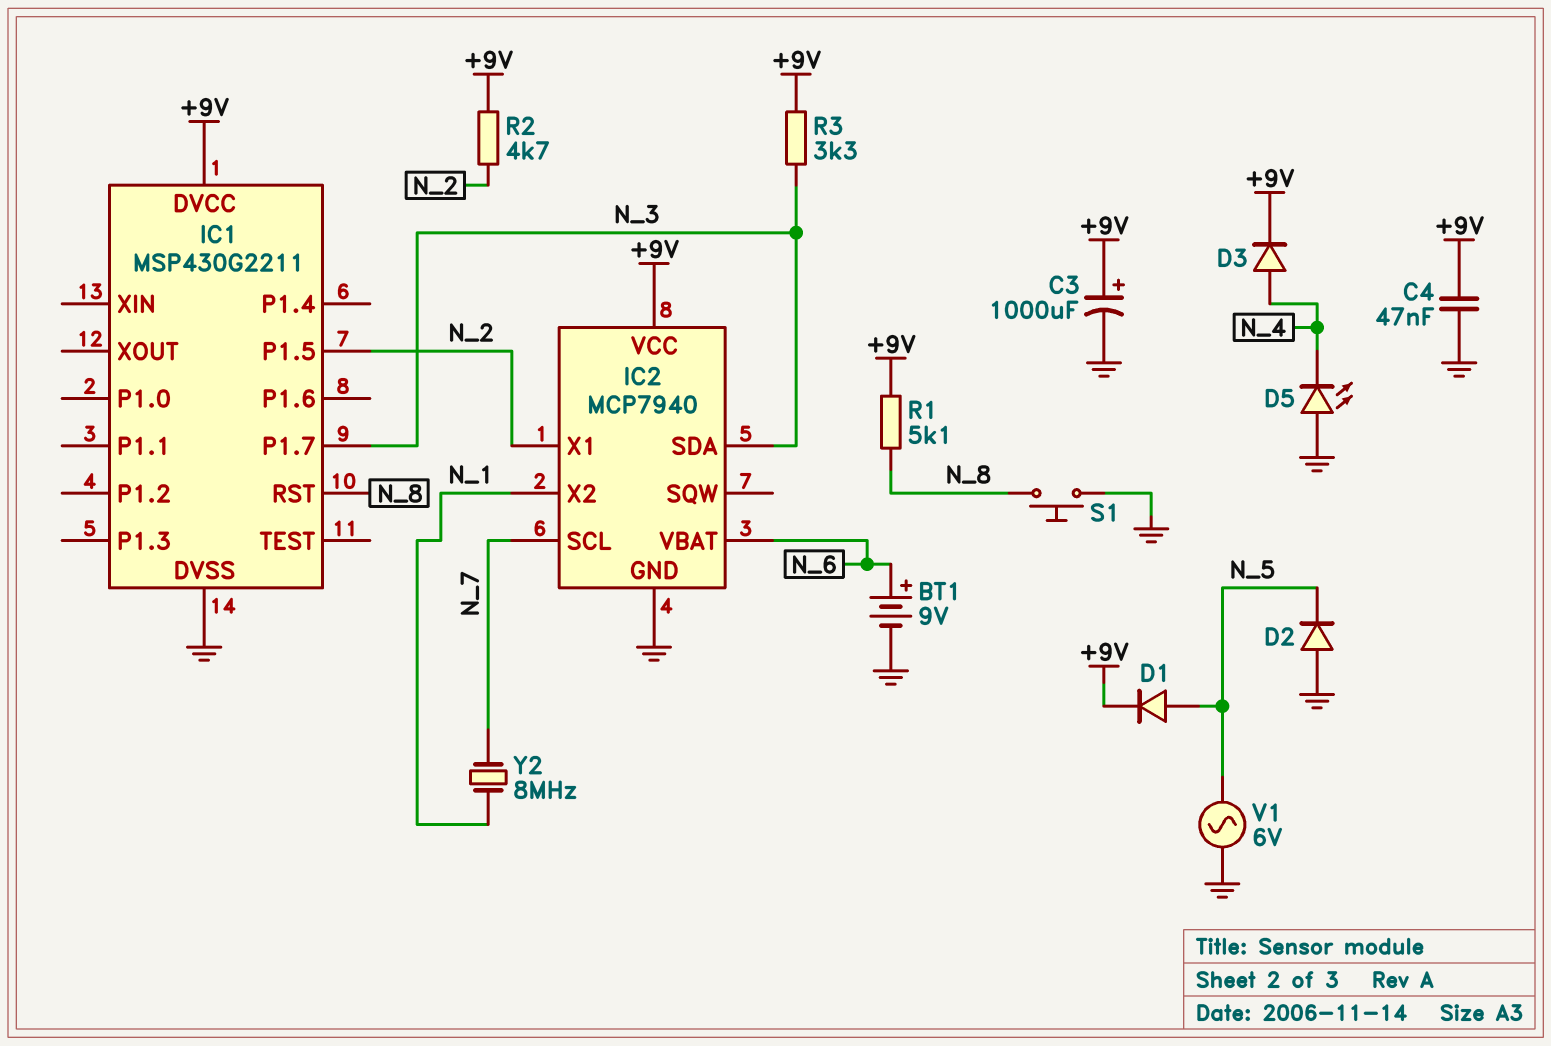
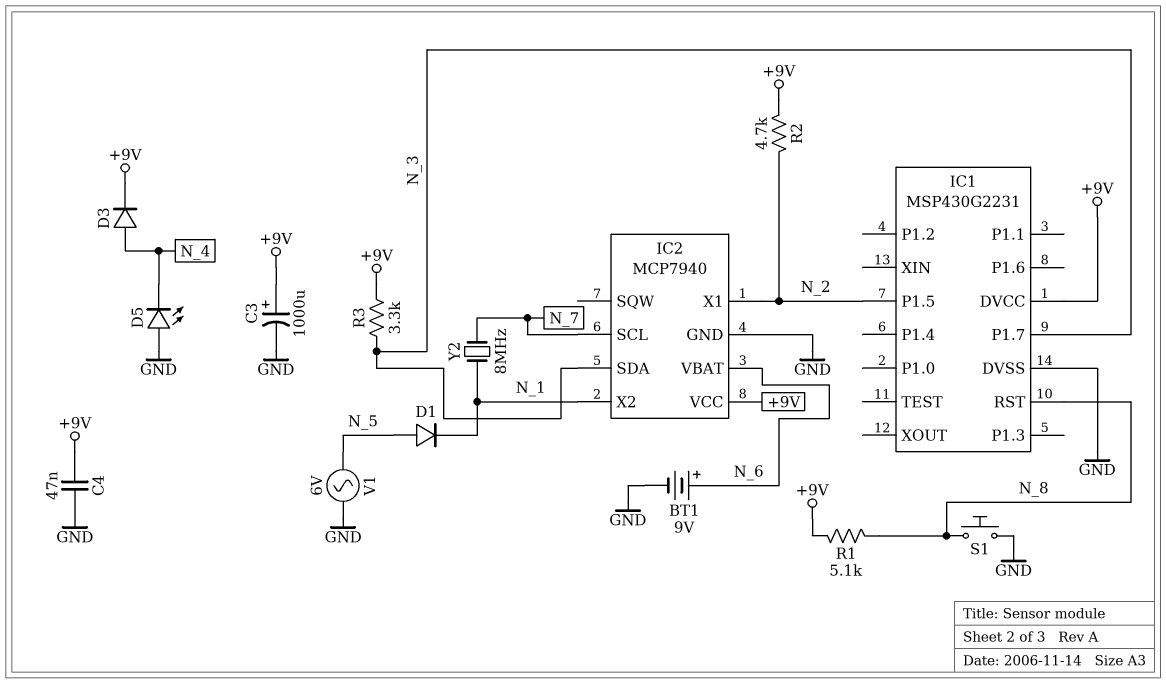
D1: diode (A N_5, K +9V) -> diode (A N_5, K N_1)
D2: diode (A GND, K N_5) -> none
IC1: MSP430G2211 -> MSP430G2231

